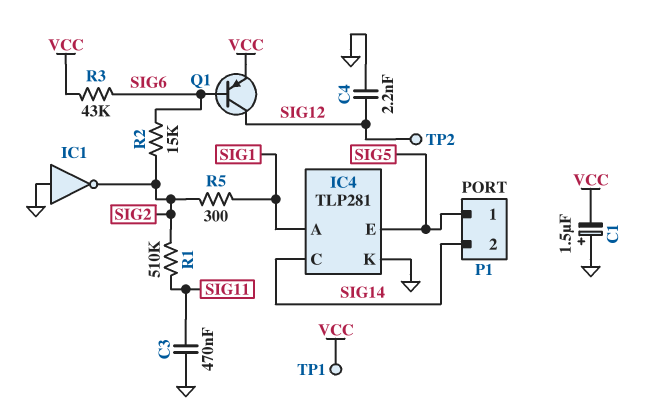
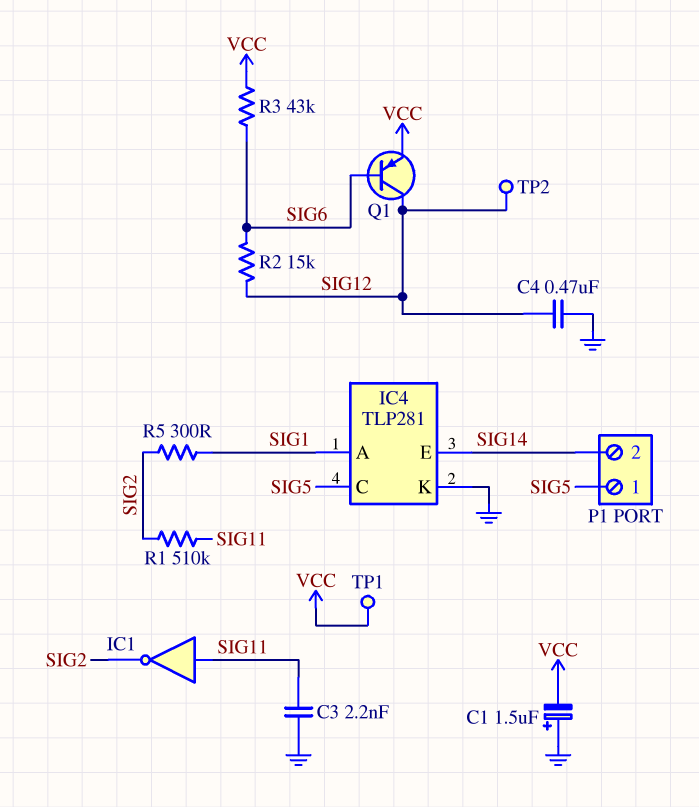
C3: 470nF (GND, SIG11) -> 2.2nF (GND, SIG11)
C4: 2.2nF (GND, SIG12) -> 470nF (GND, SIG12)
IC1: NOT (in GND, out SIG2) -> NOT (in SIG11, out SIG2)
IC4 pin C: SIG14 -> SIG5
IC4 pin E: SIG5 -> SIG14
R2: 15k (SIG2, SIG6) -> 15k (SIG6, SIG12)

